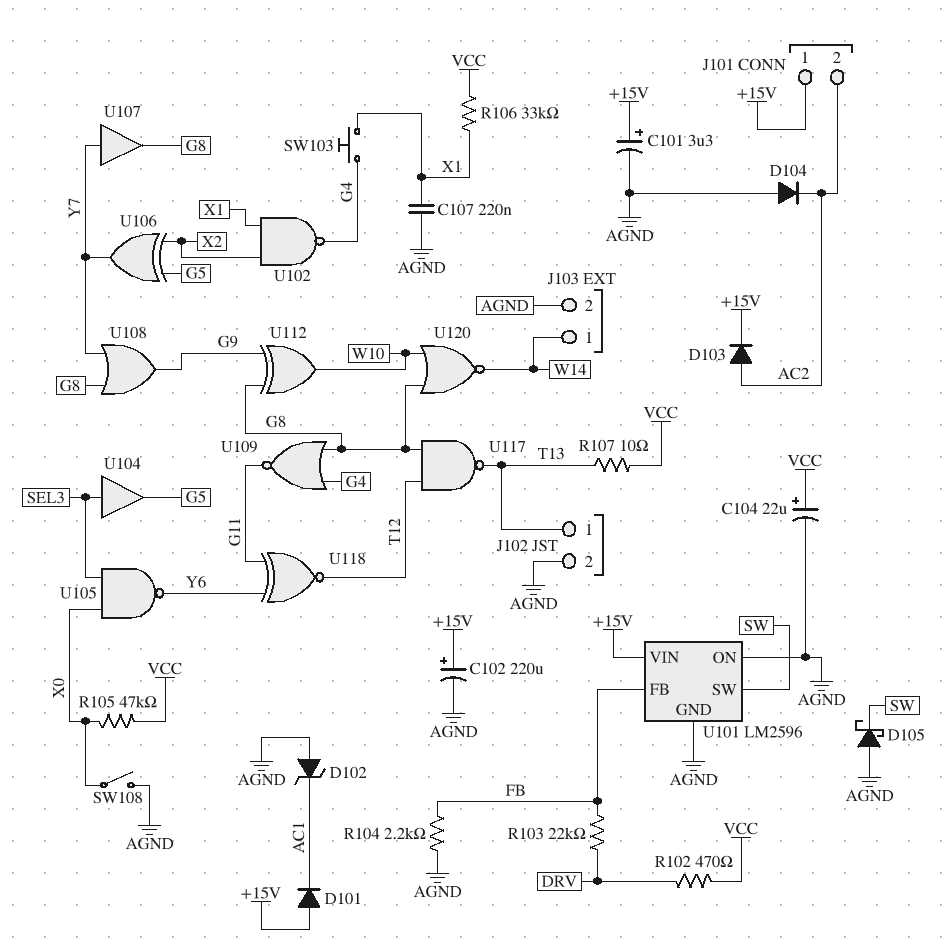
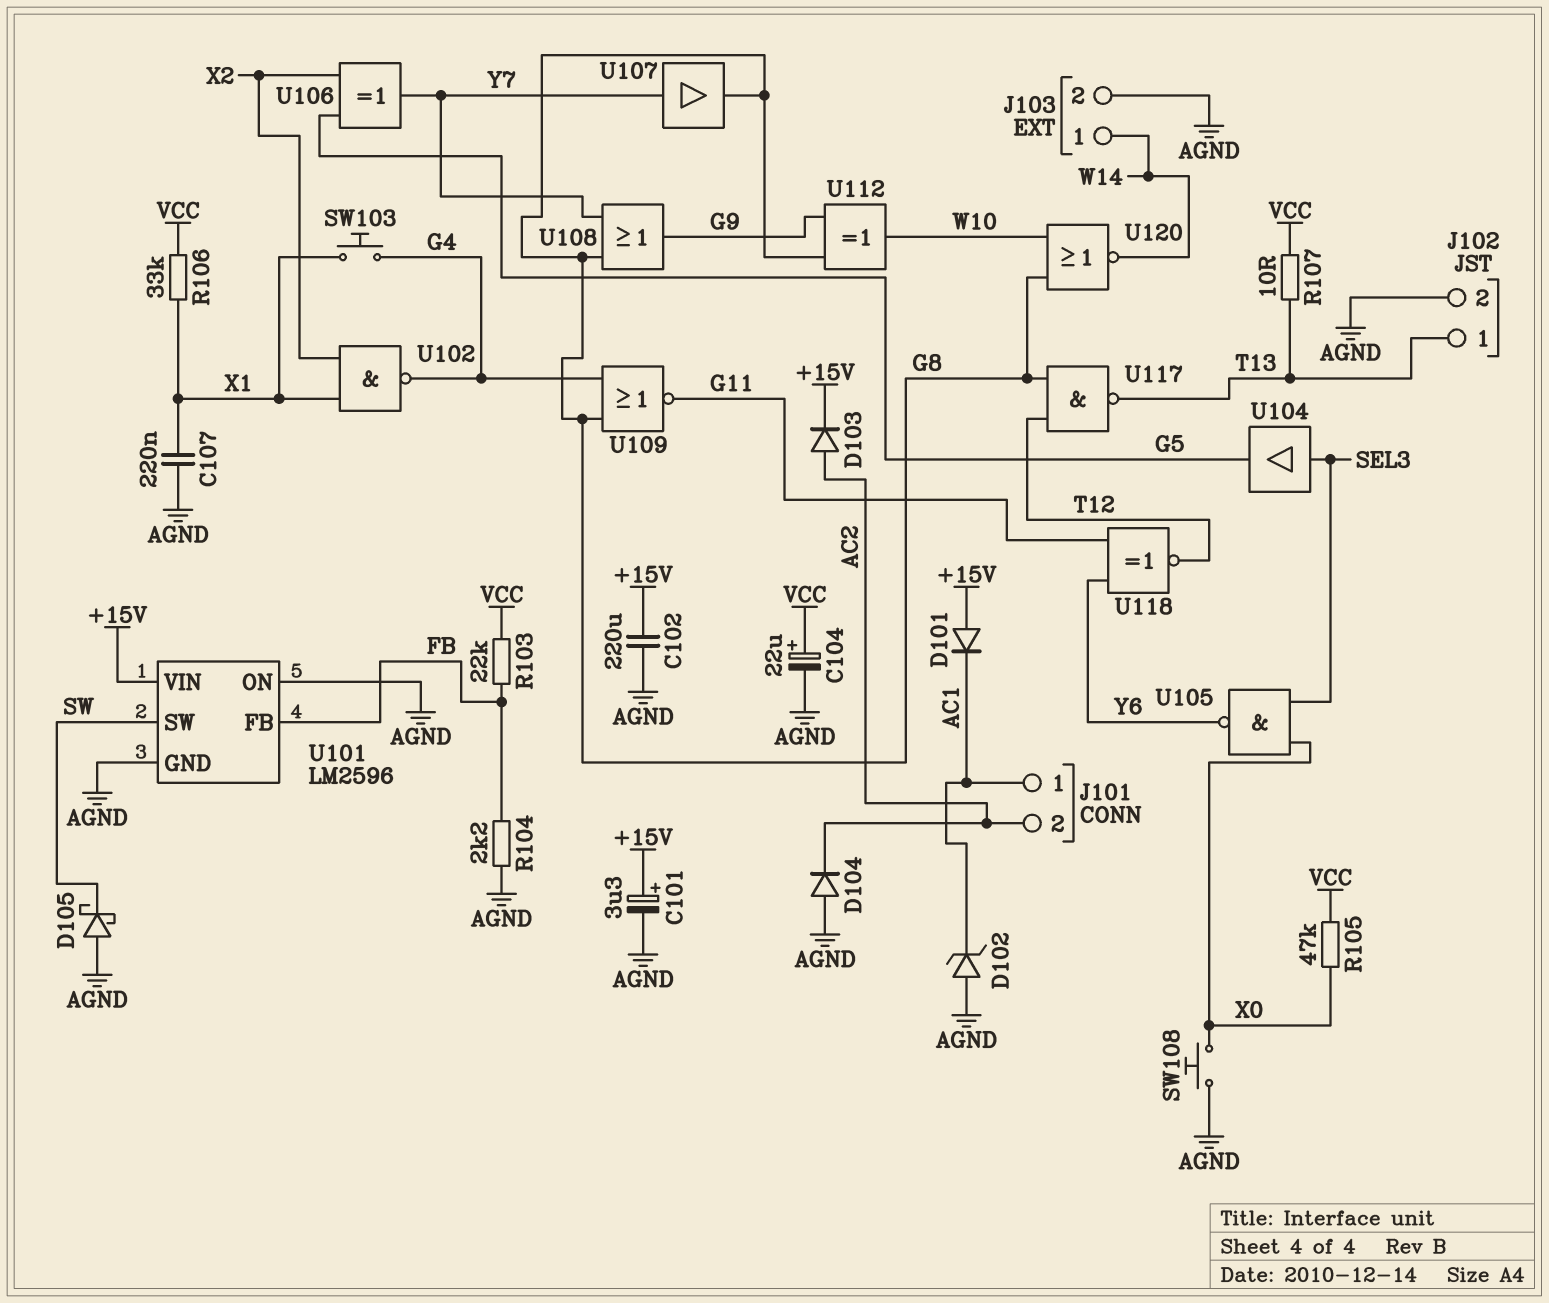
C102: 220uF (plus +15V, minus AGND) -> 220uF (+15V, AGND)
J101 pin 1: +15V -> AC1
R102: 470 (DRV, VCC) -> none
R103: 22k (DRV, FB) -> 22k (FB, VCC)
SW108: switch (AGND, X0) -> button (AGND, X0)

